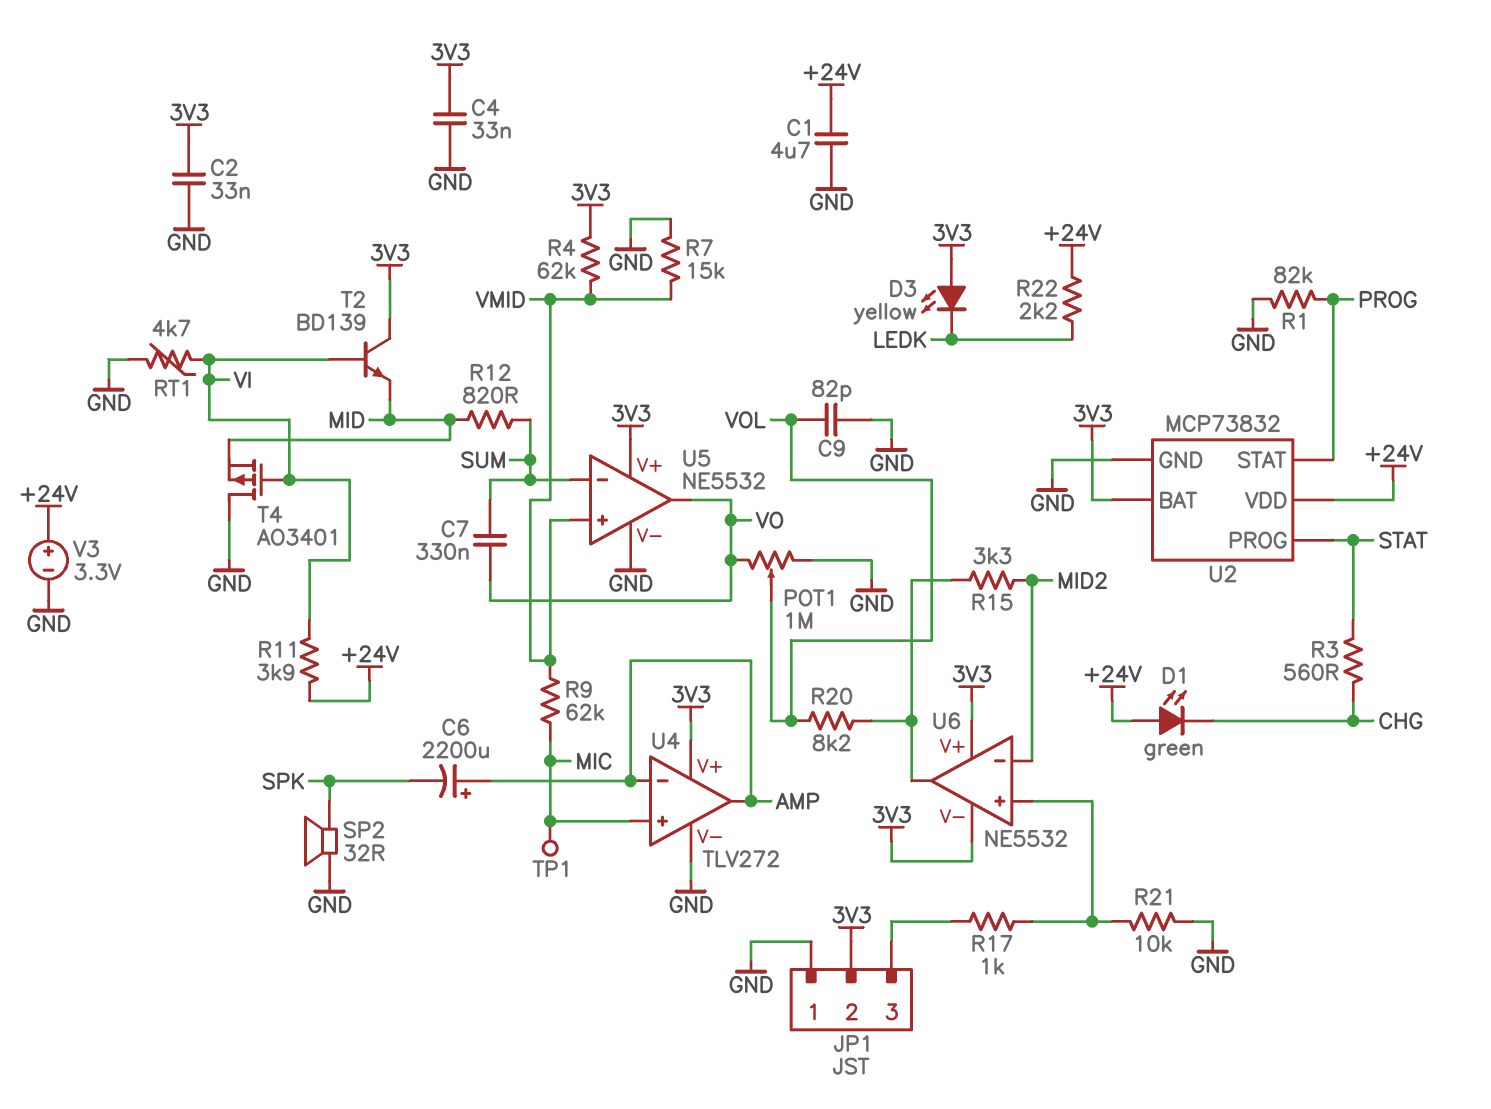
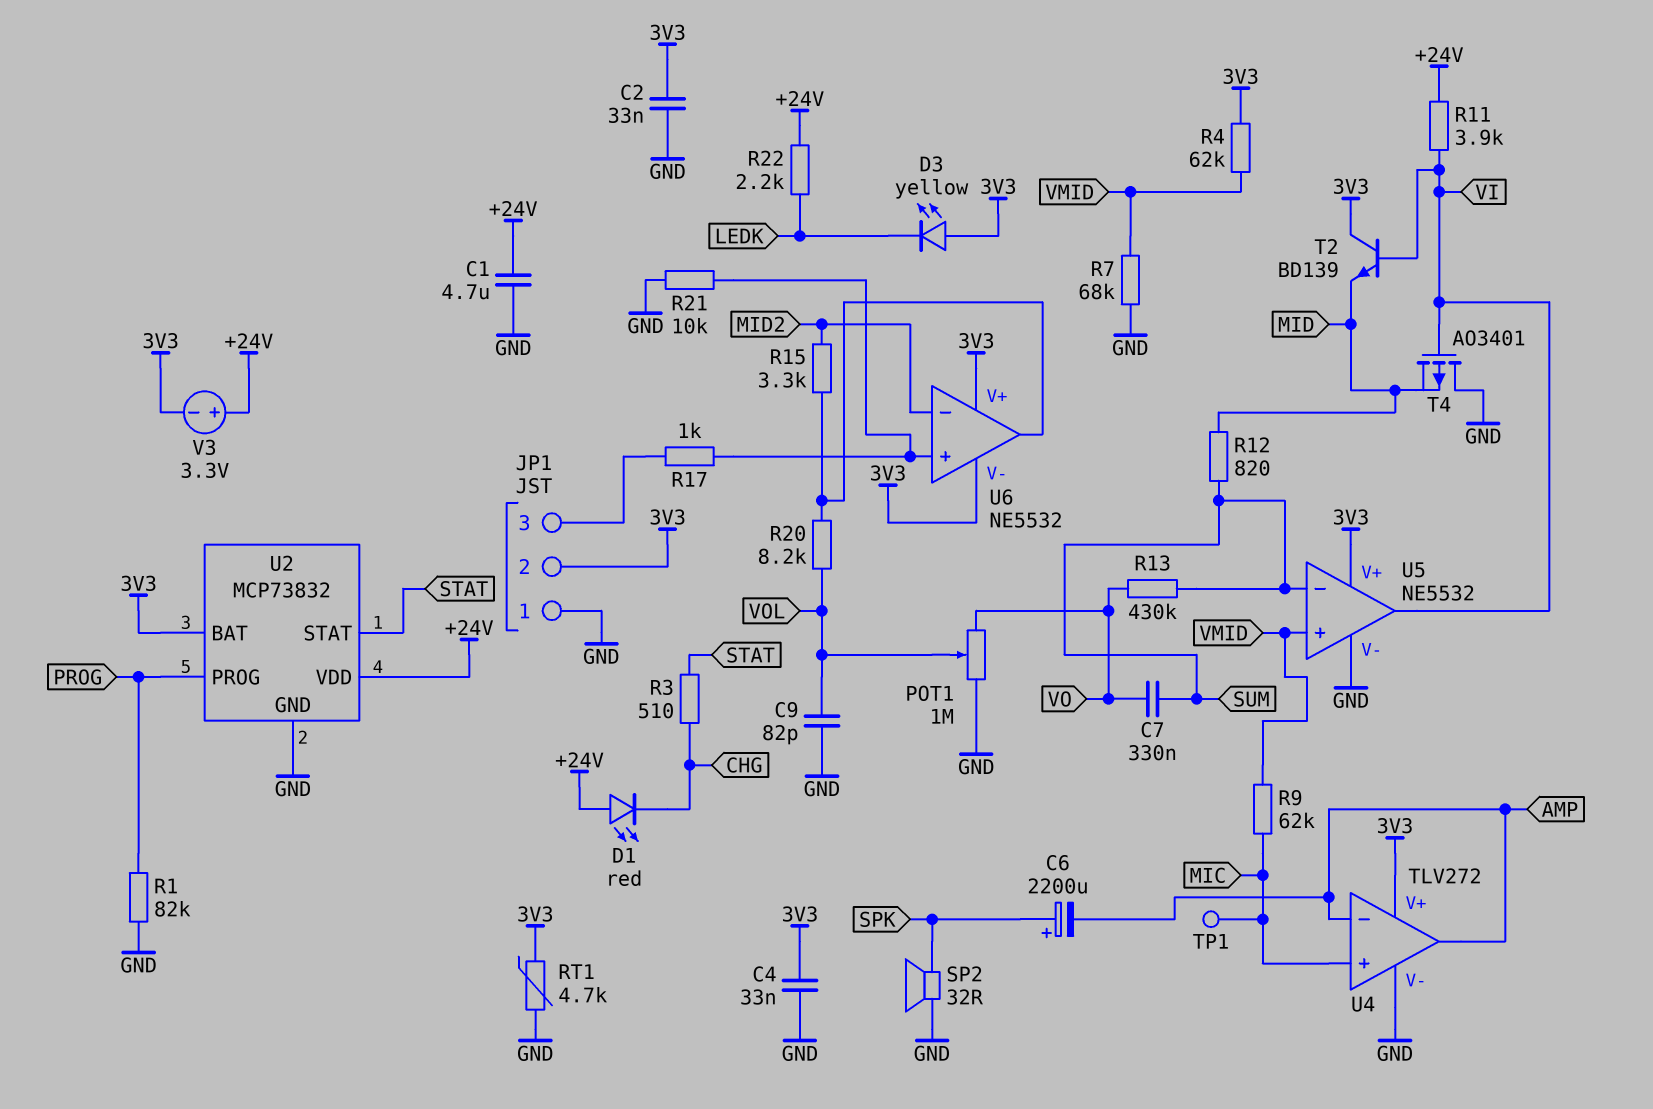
C6: 2200uF (plus AMP, minus SPK) -> 2200uF (plus SPK, minus AMP)
D1: LED green (A +24V, K CHG) -> LED red (A +24V, K CHG)
R3: 560 (CHG, STAT) -> 510 (CHG, STAT)
R7: 15k (GND, VMID) -> 68k (GND, VMID)
R13: none -> 430k (SUM, VO)
RT1: 4.7k (GND, VI) -> 4.7k (3V3, GND)
U2 pin PROG: STAT -> PROG
U2 pin STAT: PROG -> STAT
U5 pin out: VO -> VI
V3: 3.3V (plus +24V, minus GND) -> 3.3V (plus +24V, minus 3V3)

